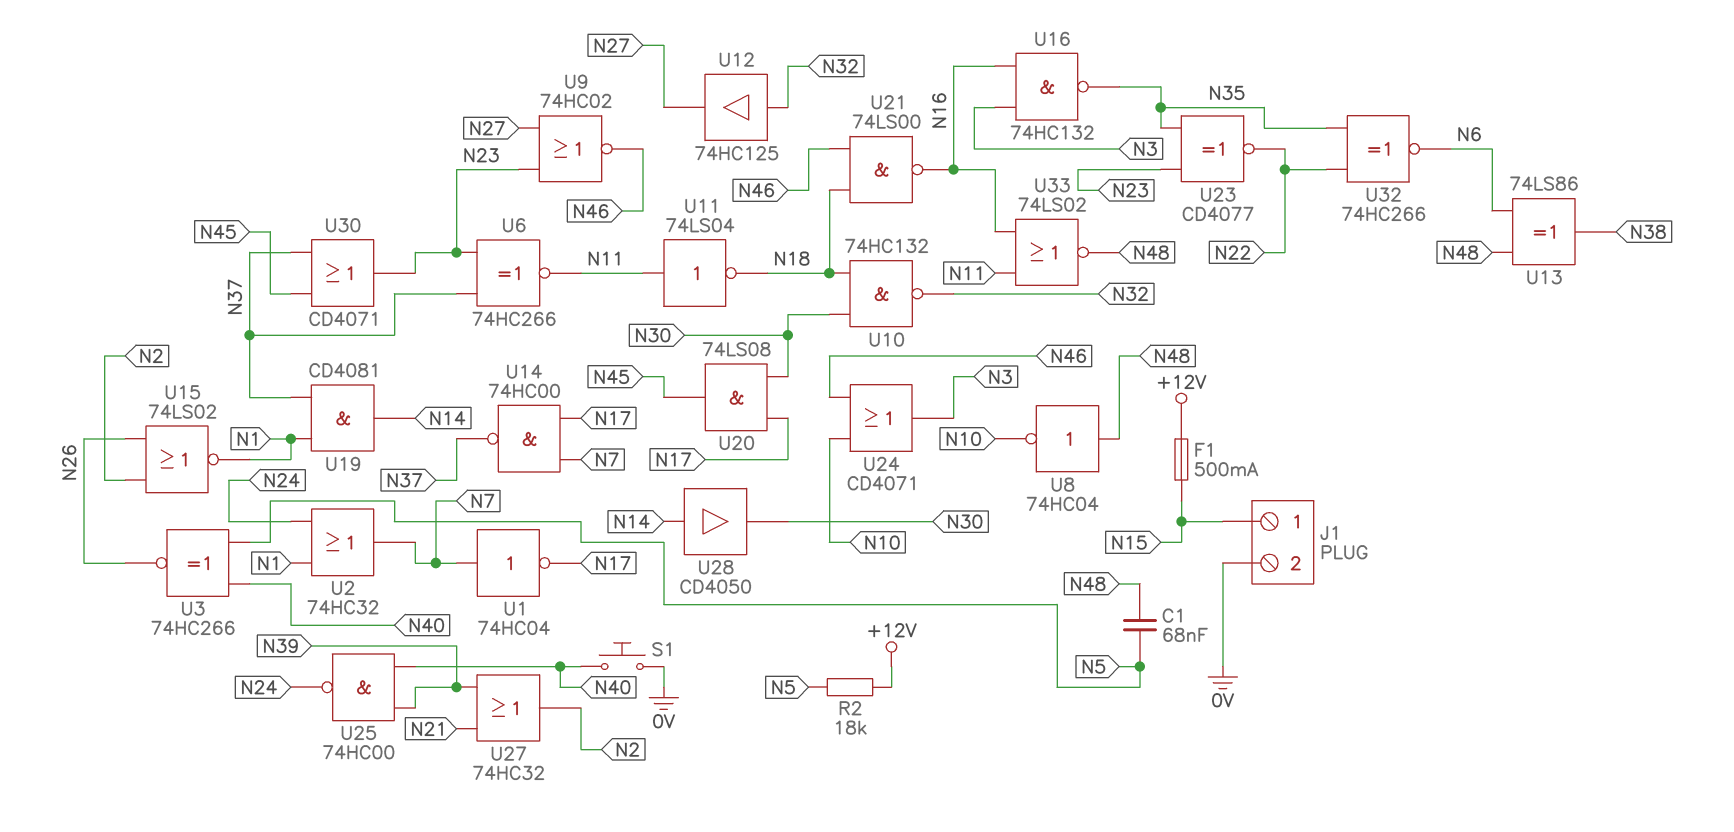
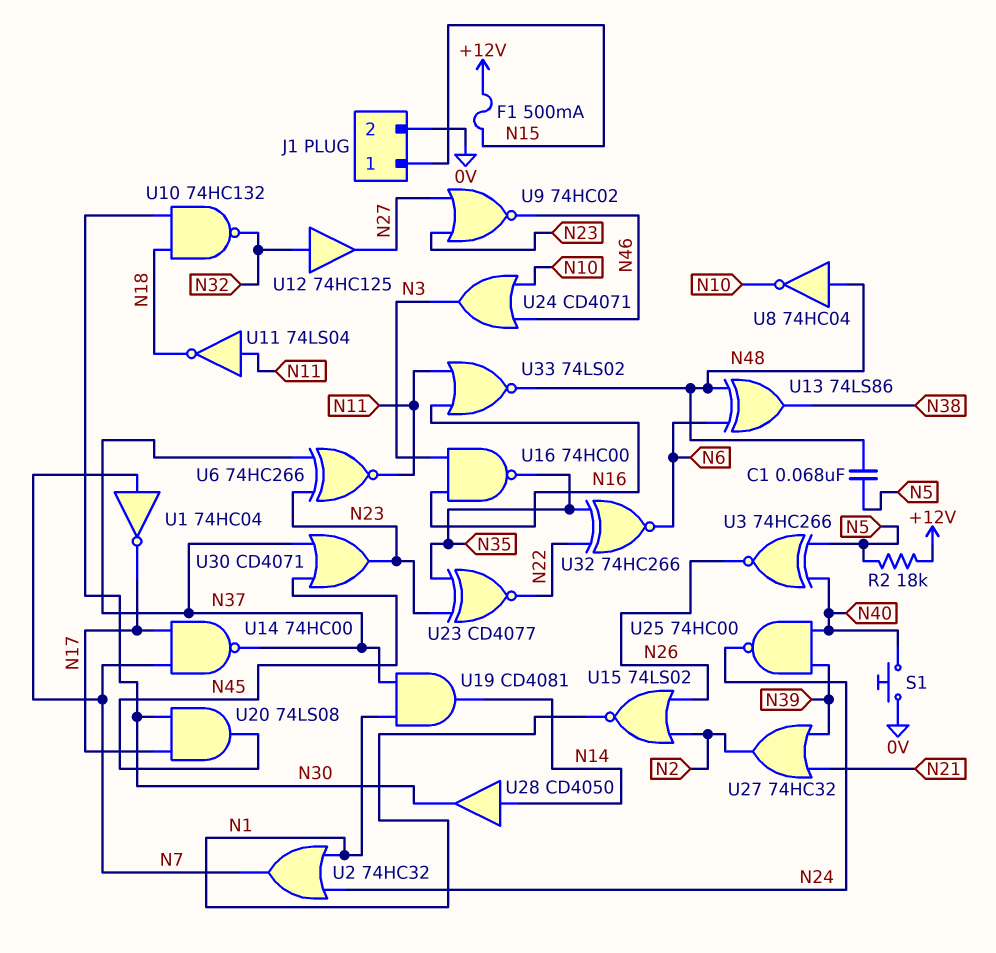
U16: NAND 74HC132 (in N3, in N16, out N35) -> NAND 74HC00 (in N3, in N16, out N35)
U21: NAND 74LS00 (in N18, in N46, out N16) -> none

